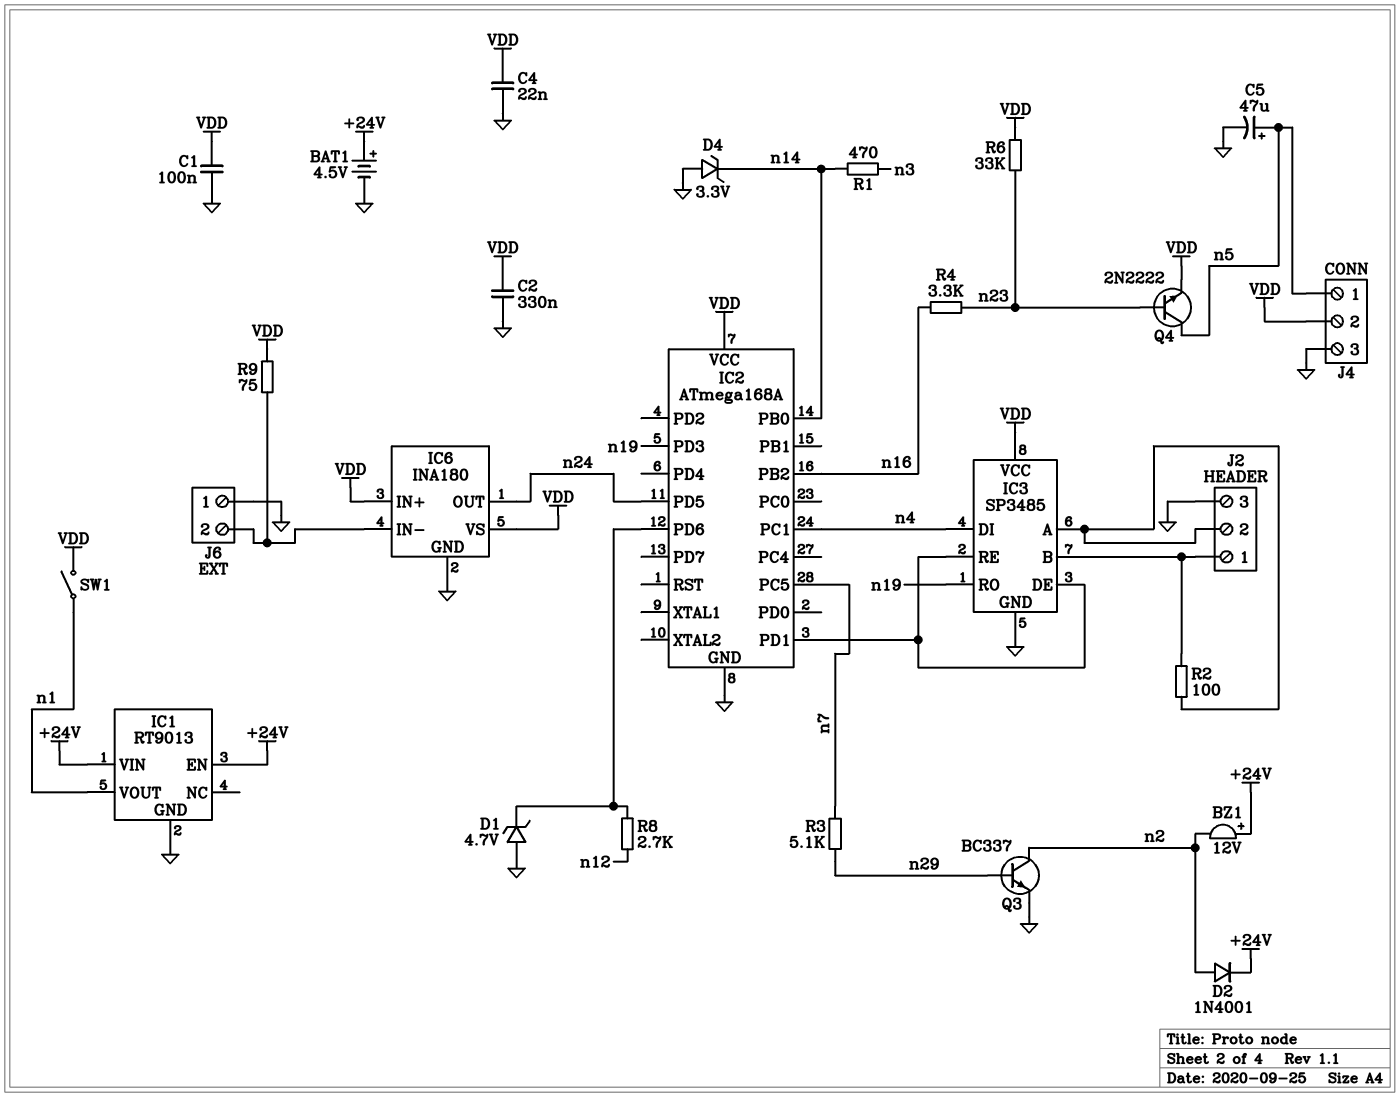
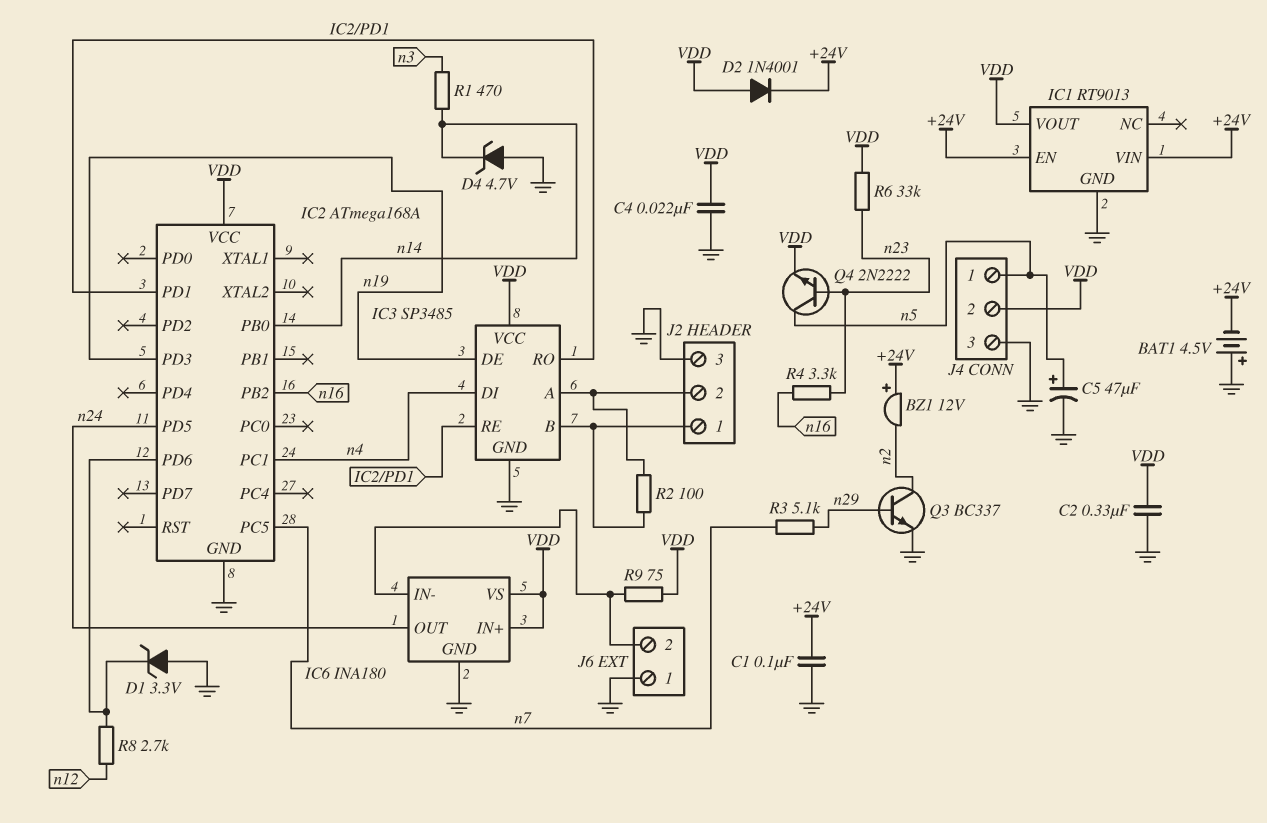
BAT1: 4.5V (plus +24V, minus GND) -> 4.5V (plus GND, minus +24V)
C1: 100nF (GND, VDD) -> 100nF (+24V, GND)
D1: zener 4.7V (A GND, K IC2/PD6) -> zener 3.3V (A GND, K IC2/PD6)
D2: diode 1N4001 (A n2, K +24V) -> diode 1N4001 (A VDD, K +24V)
D4: zener 3.3V (A GND, K n14) -> zener 4.7V (A GND, K n14)
IC1 pin VOUT: n1 -> VDD
IC3 pin DE: IC2/PD1 -> n19
IC3 pin RO: n19 -> IC2/PD1
SW1: switch (VDD, n1) -> none

